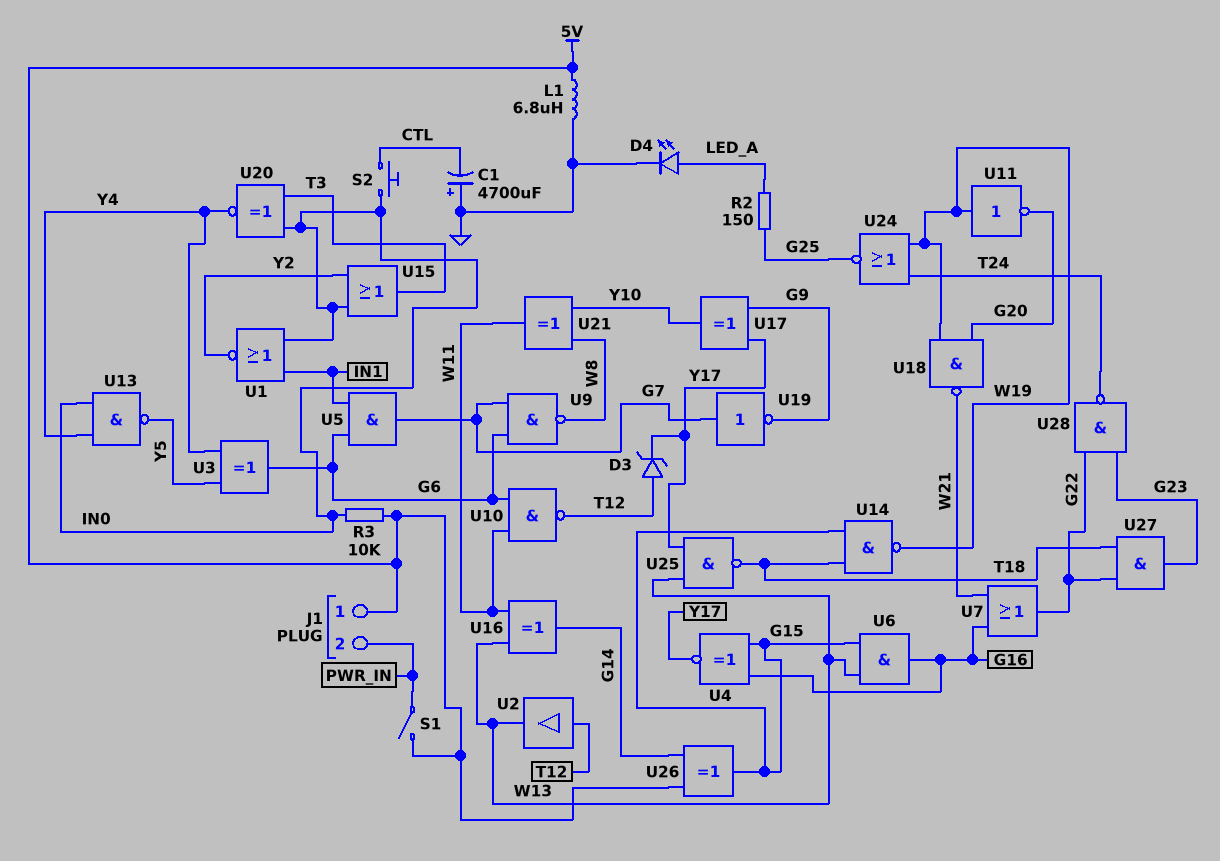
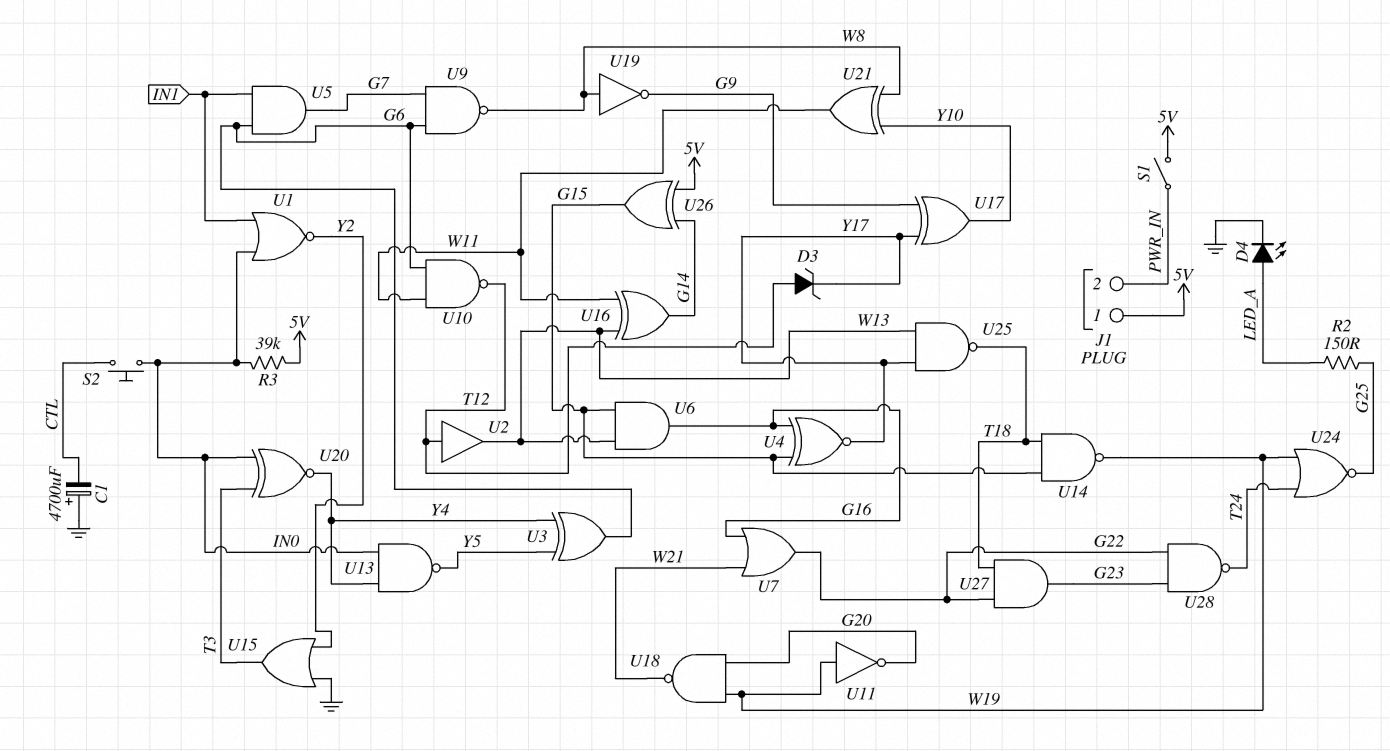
L1: 6.8uH (5V, GND) -> none
R3: 10k (5V, IN0) -> 39k (5V, IN0)
U15: OR (in IN0, in Y2, out T3) -> OR (in GND, in Y2, out T3)
U19: NOT (in G7, out G9) -> NOT (in W8, out G9)

